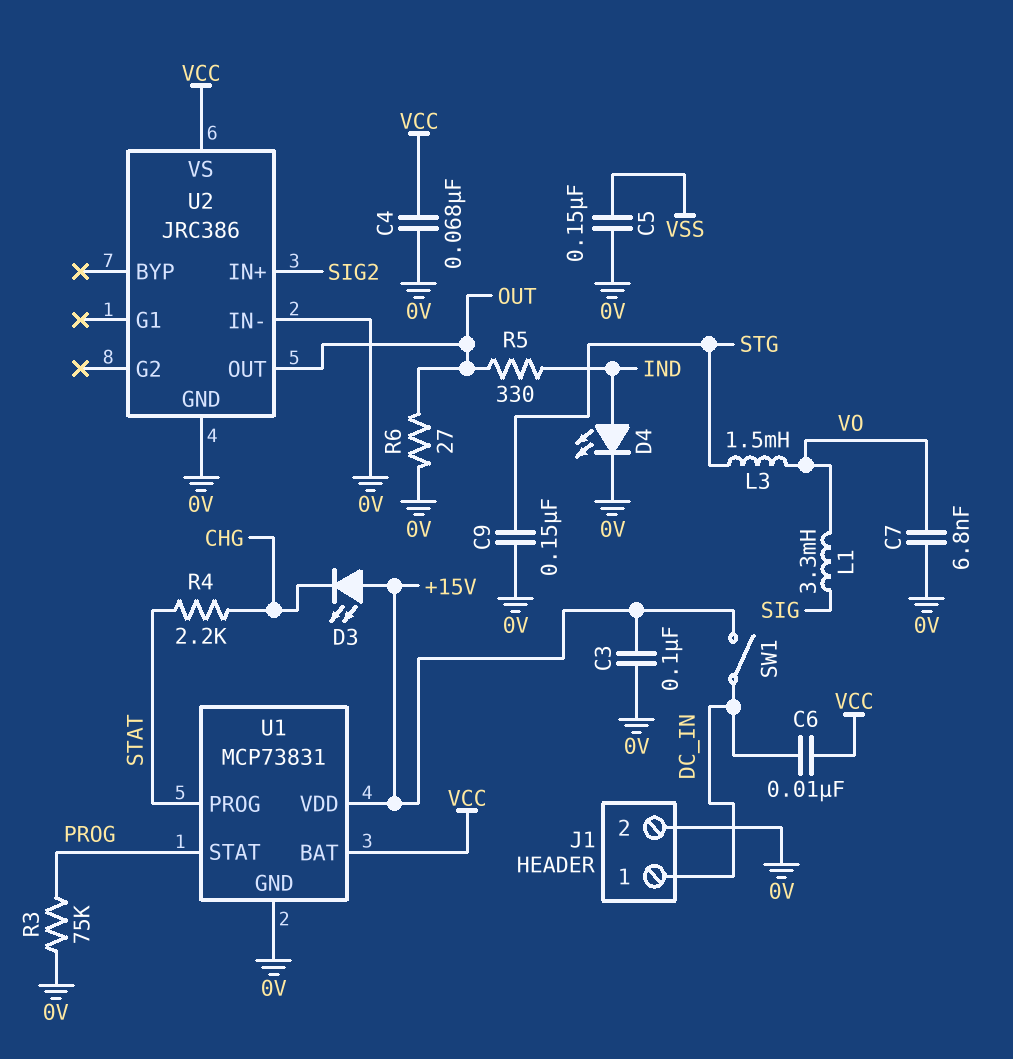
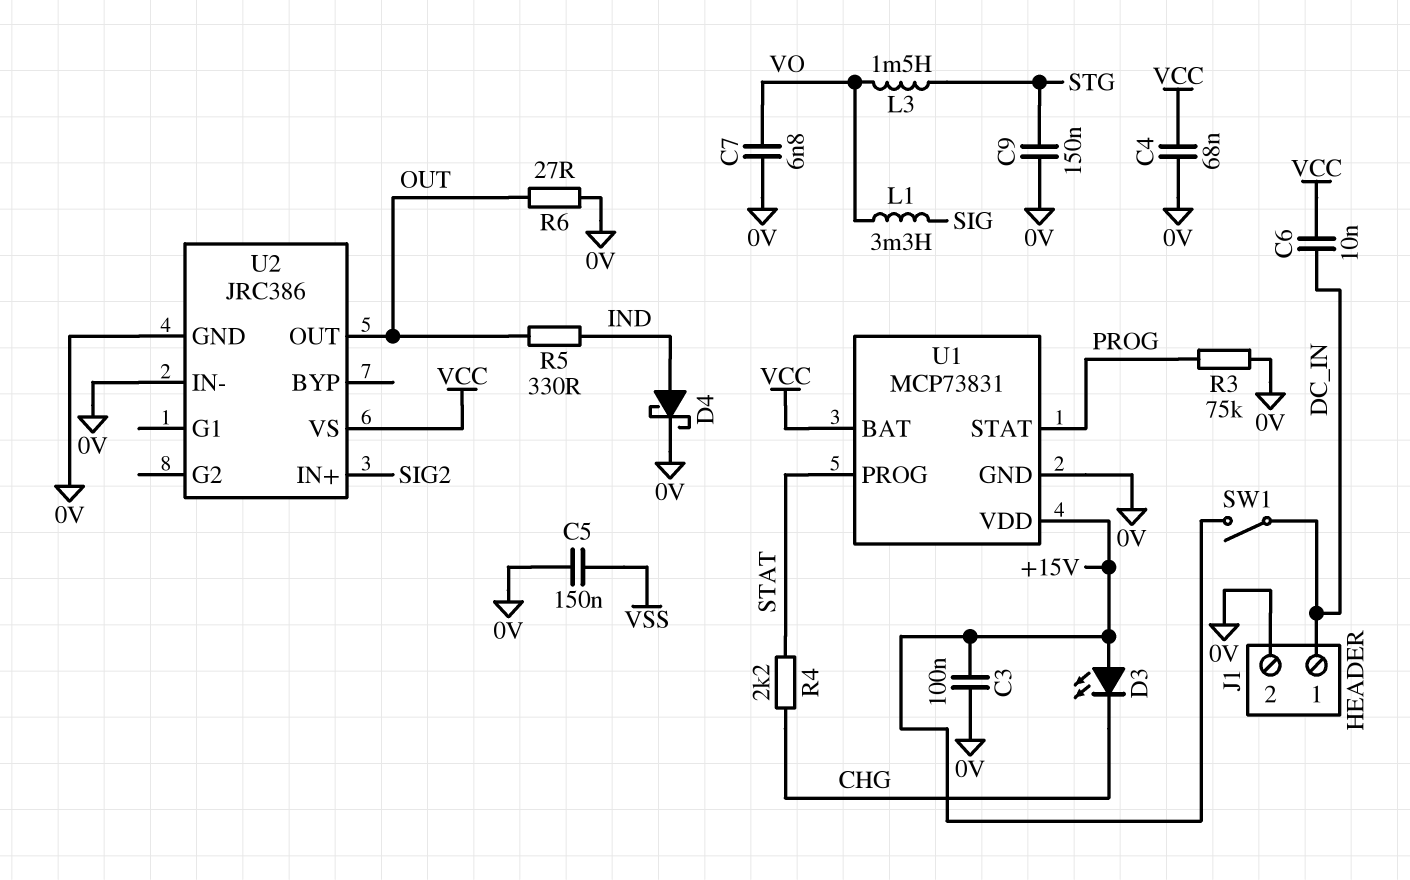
D4: LED (A IND, K 0V) -> schottky (A IND, K 0V)

